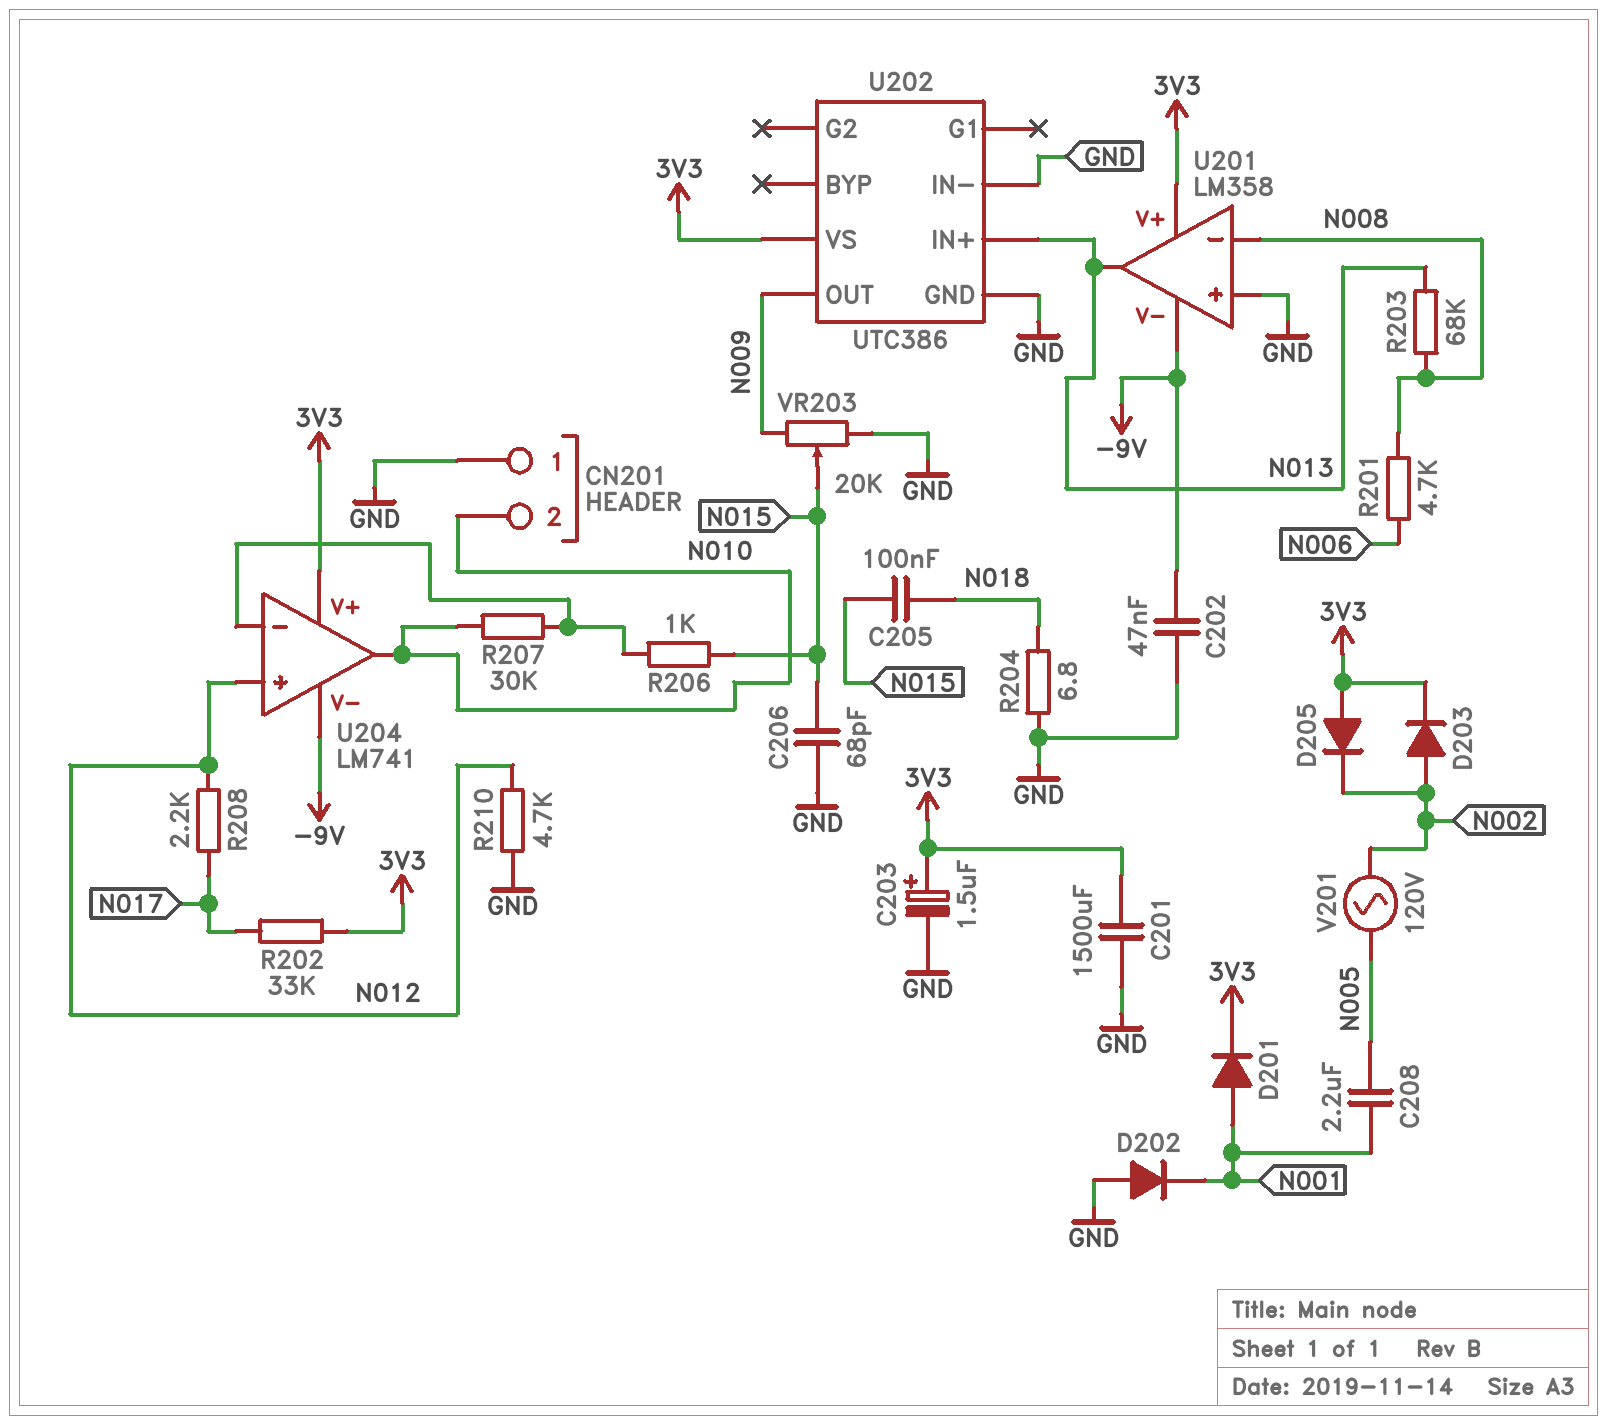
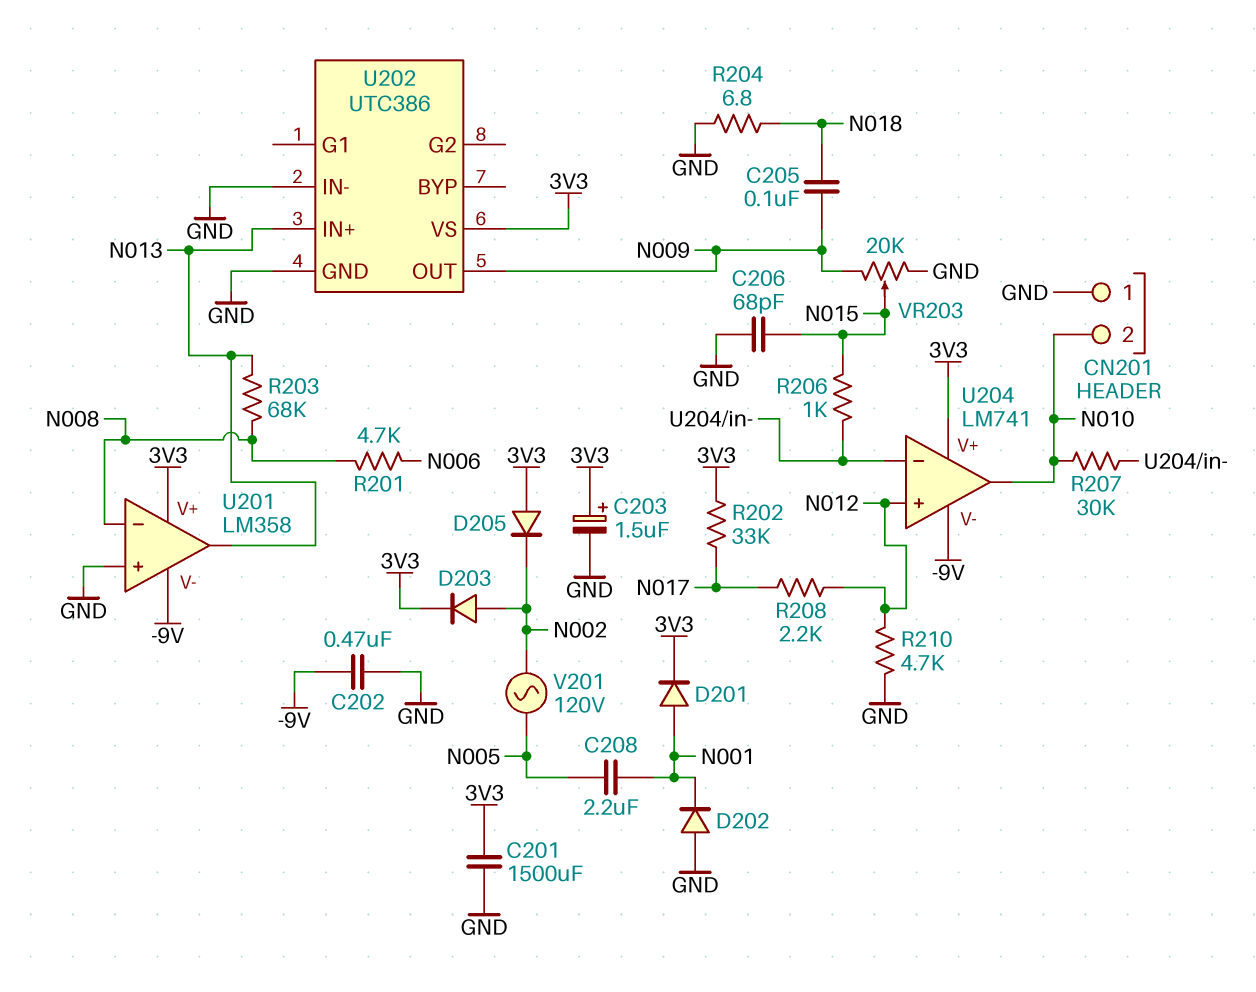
C202: 47nF (-9V, GND) -> 470nF (-9V, GND)
C205: 100nF (N015, N018) -> 100nF (N009, N018)

